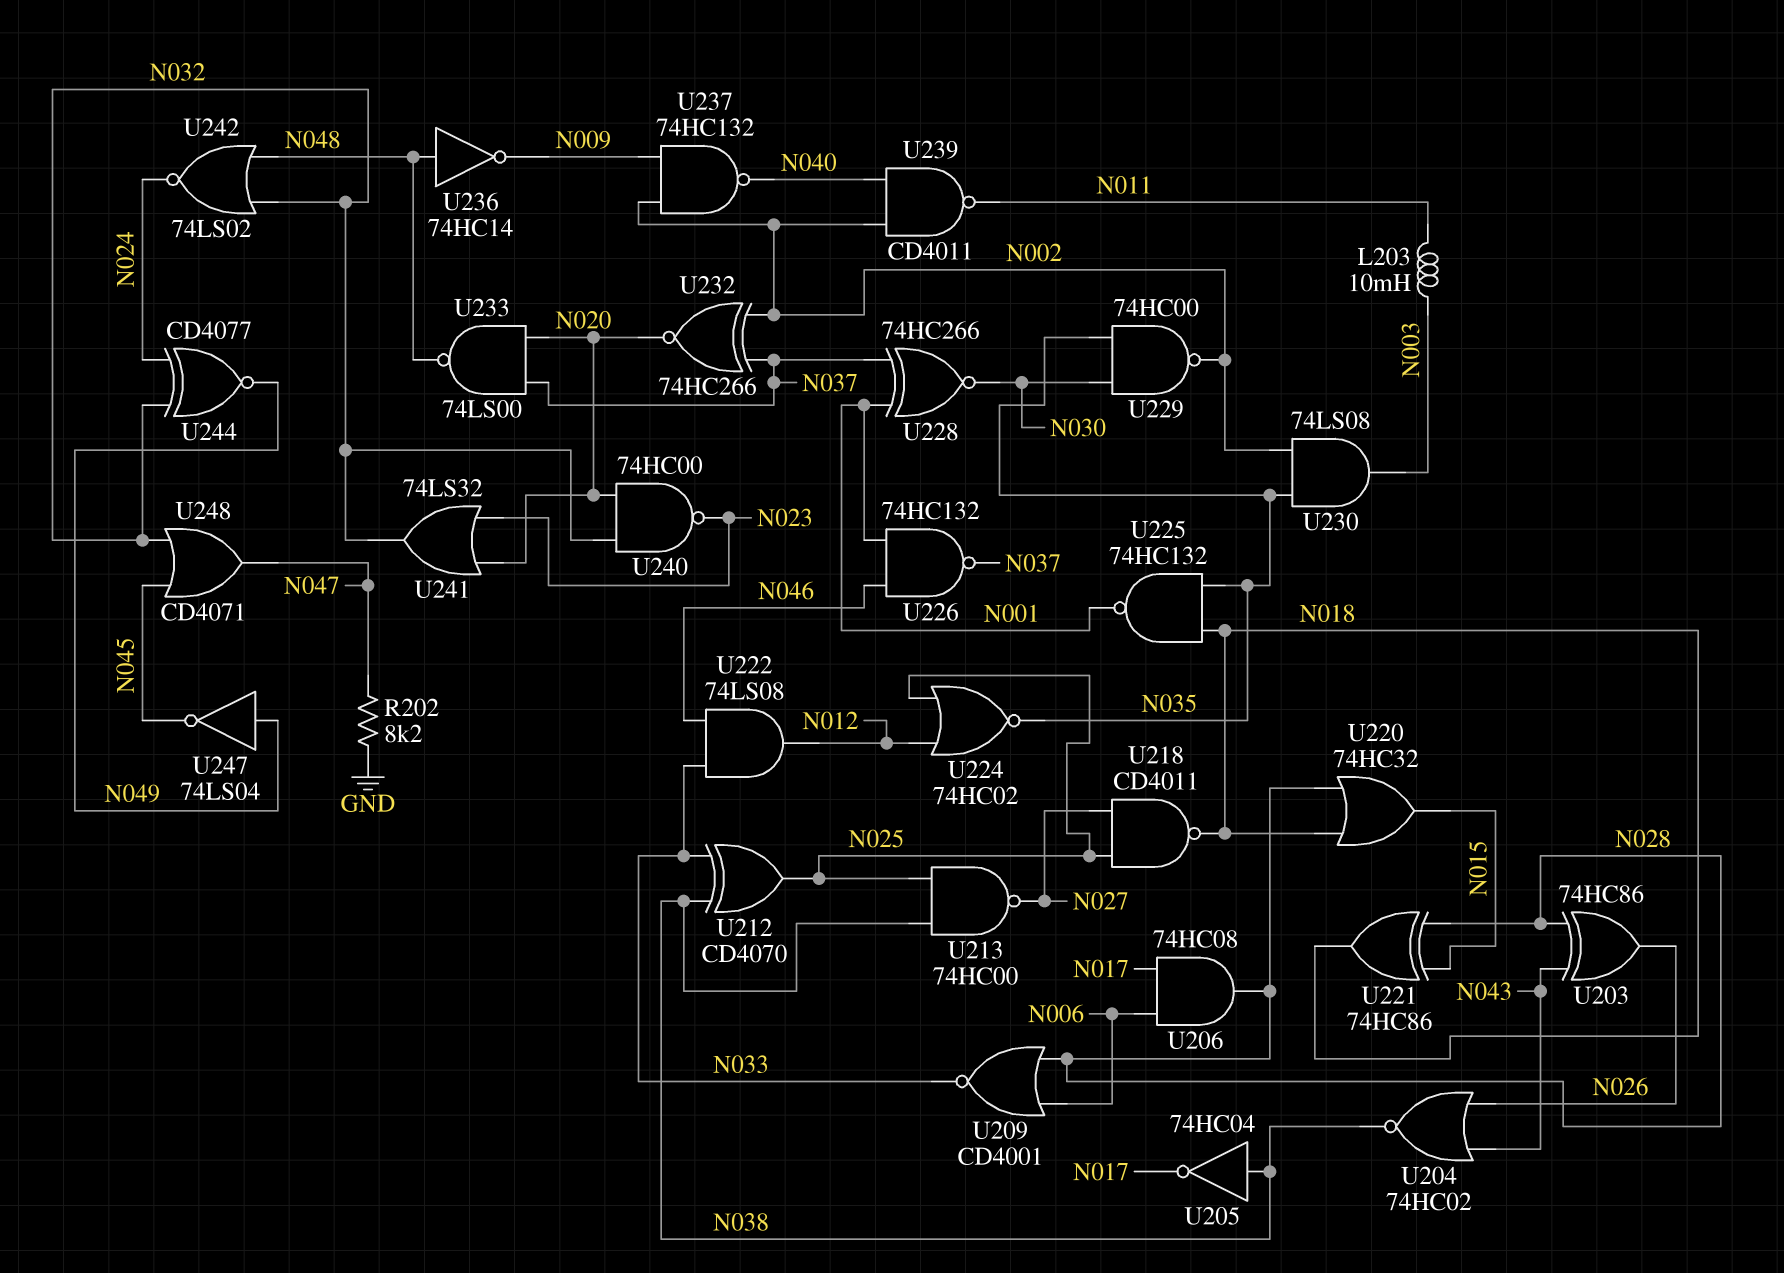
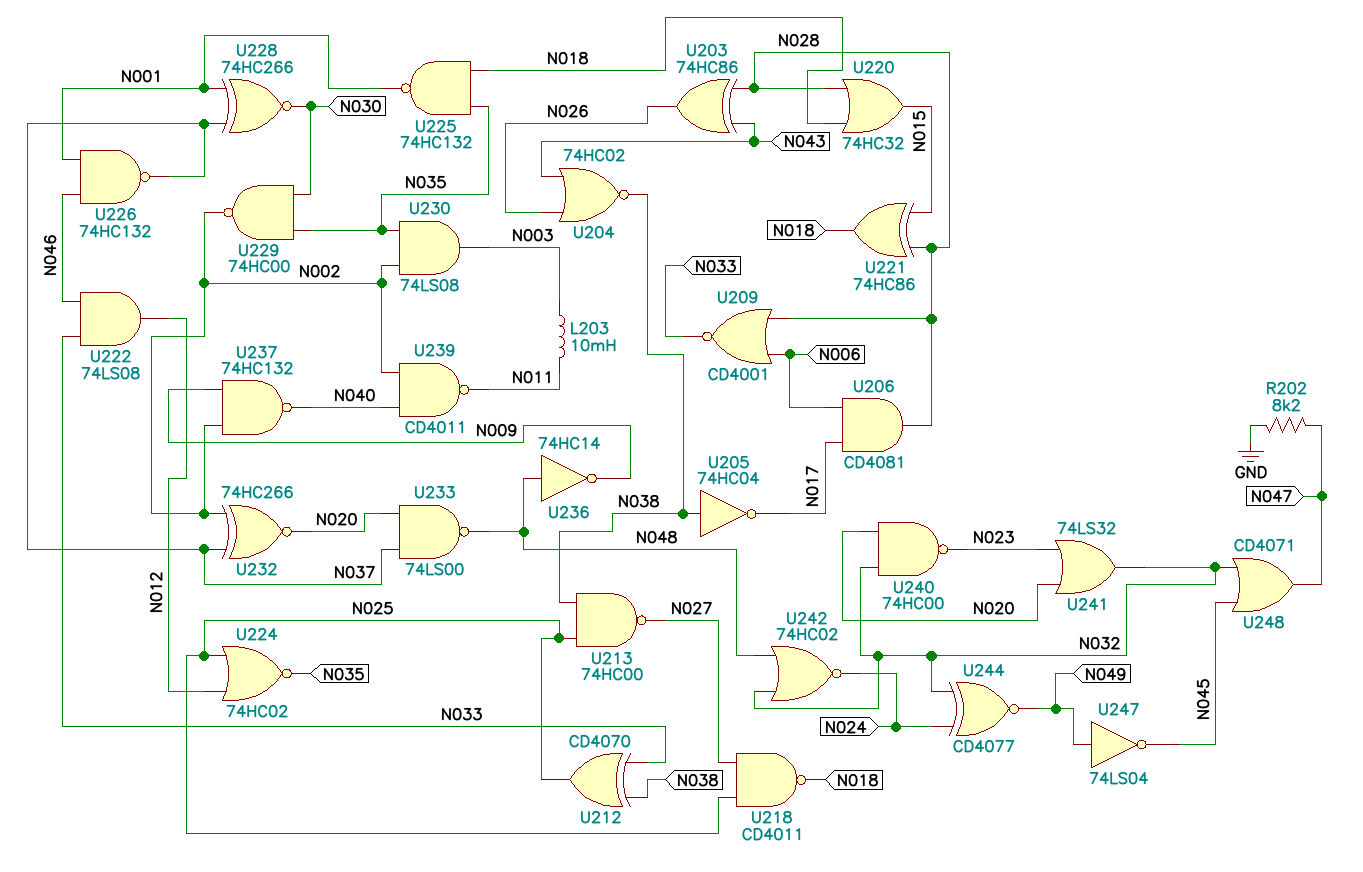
U206: AND 74HC08 (in N006, in N017, out N028) -> AND CD4081 (in N006, in N017, out N028)
U242: NOR 74LS02 (in N032, in N048, out N024) -> NOR 74HC02 (in N032, in N048, out N024)

